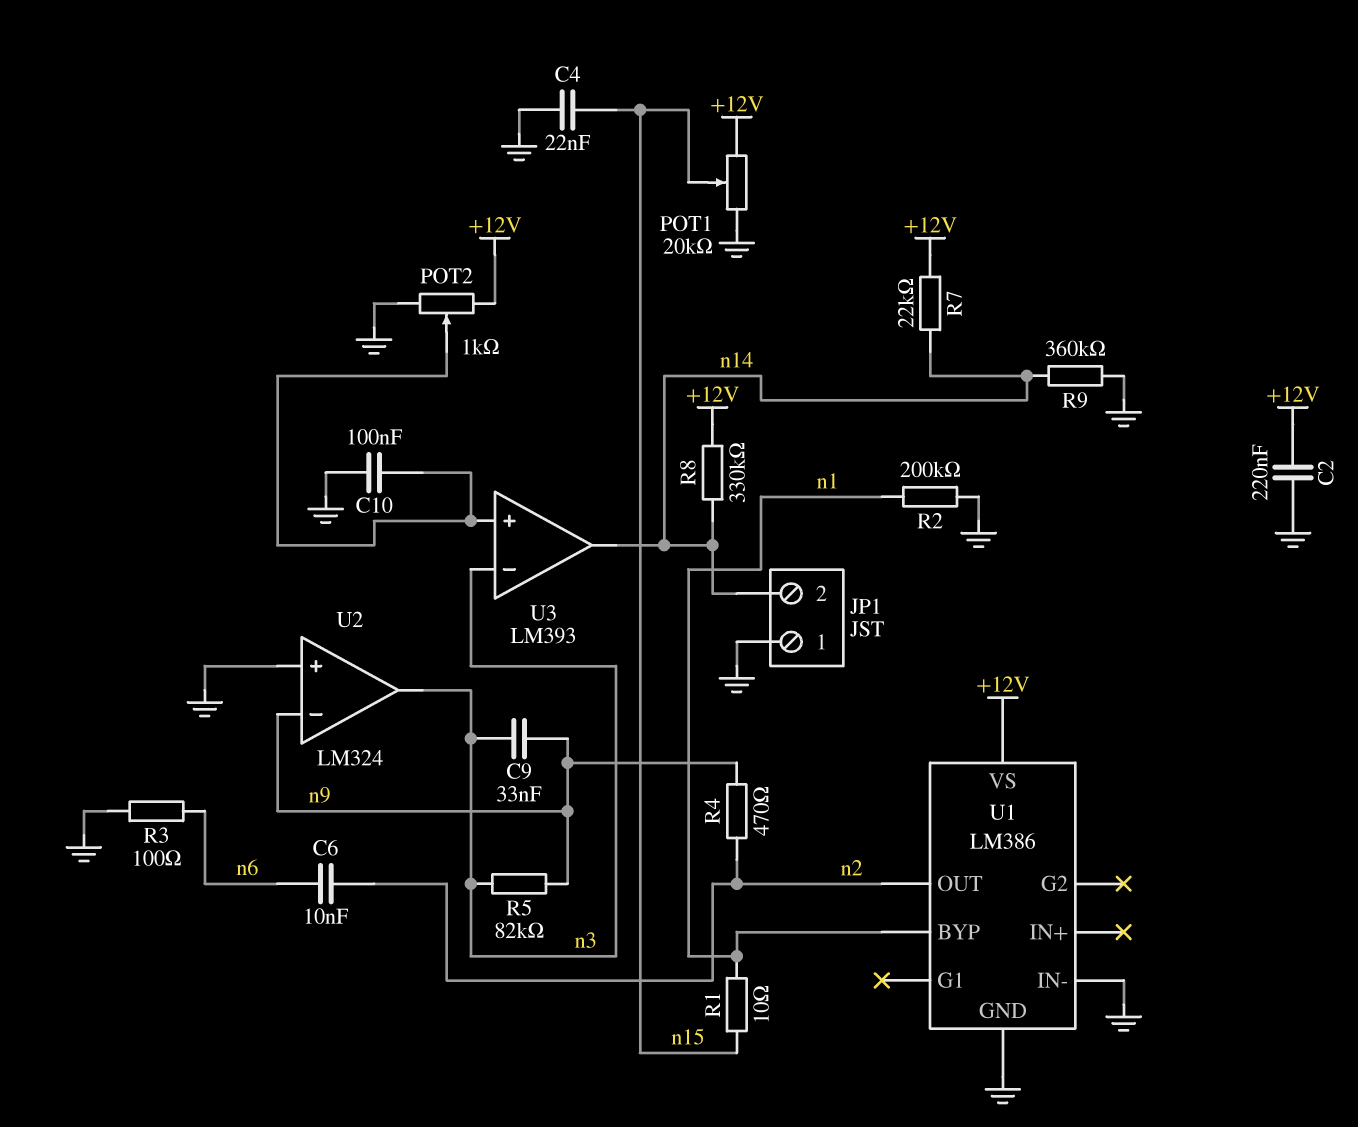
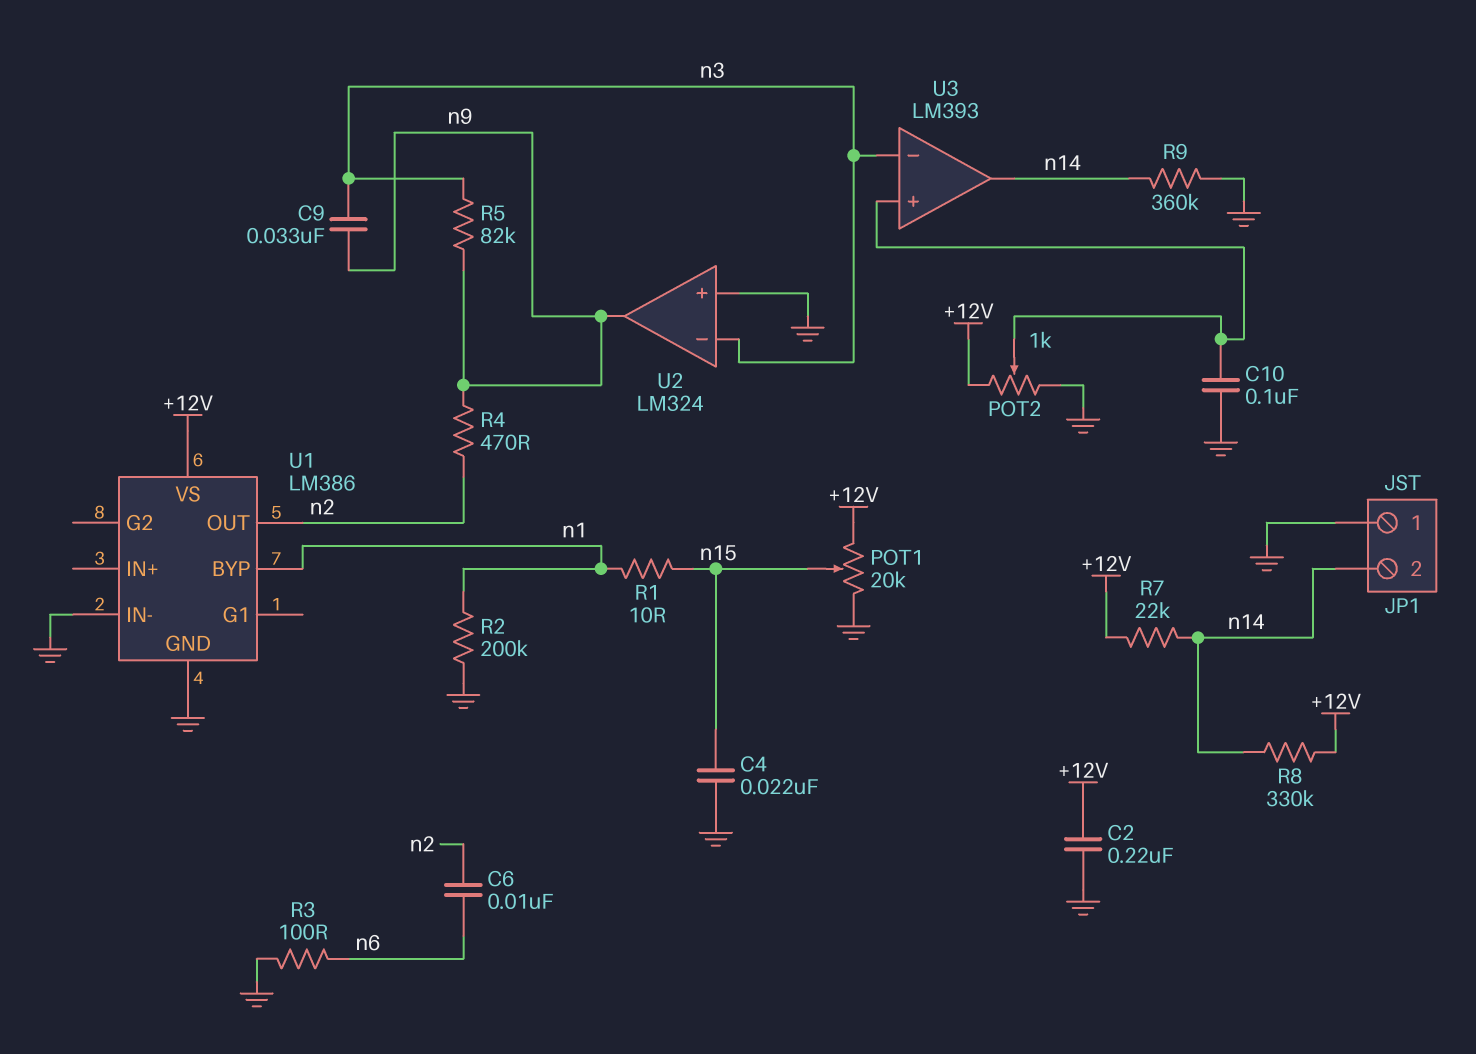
U2 pin in-: n9 -> n3
U2 pin out: n3 -> n9

